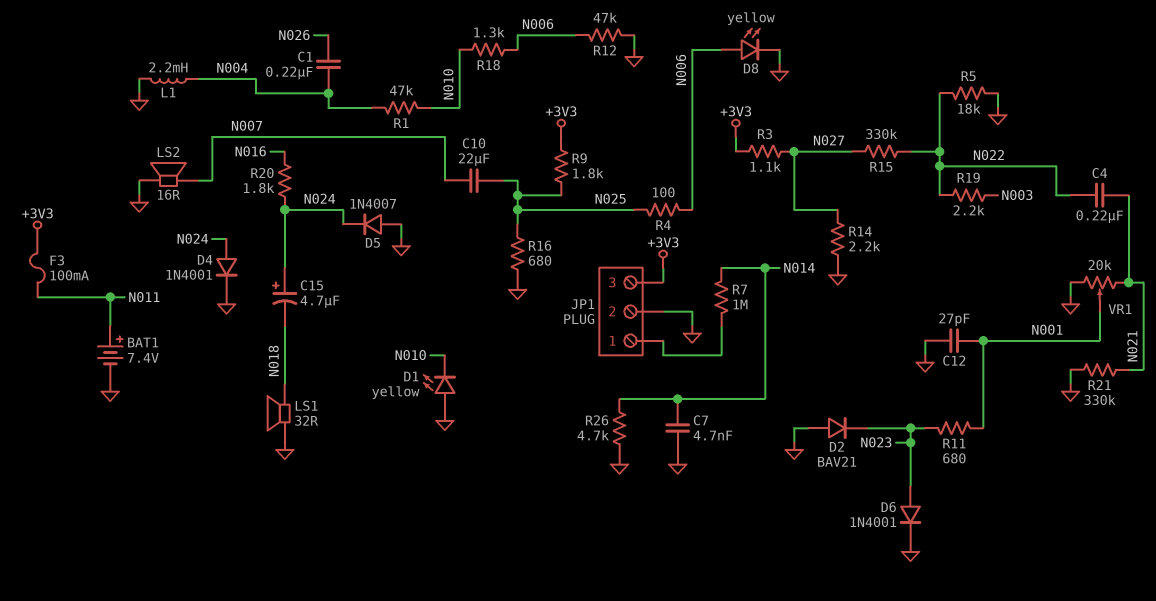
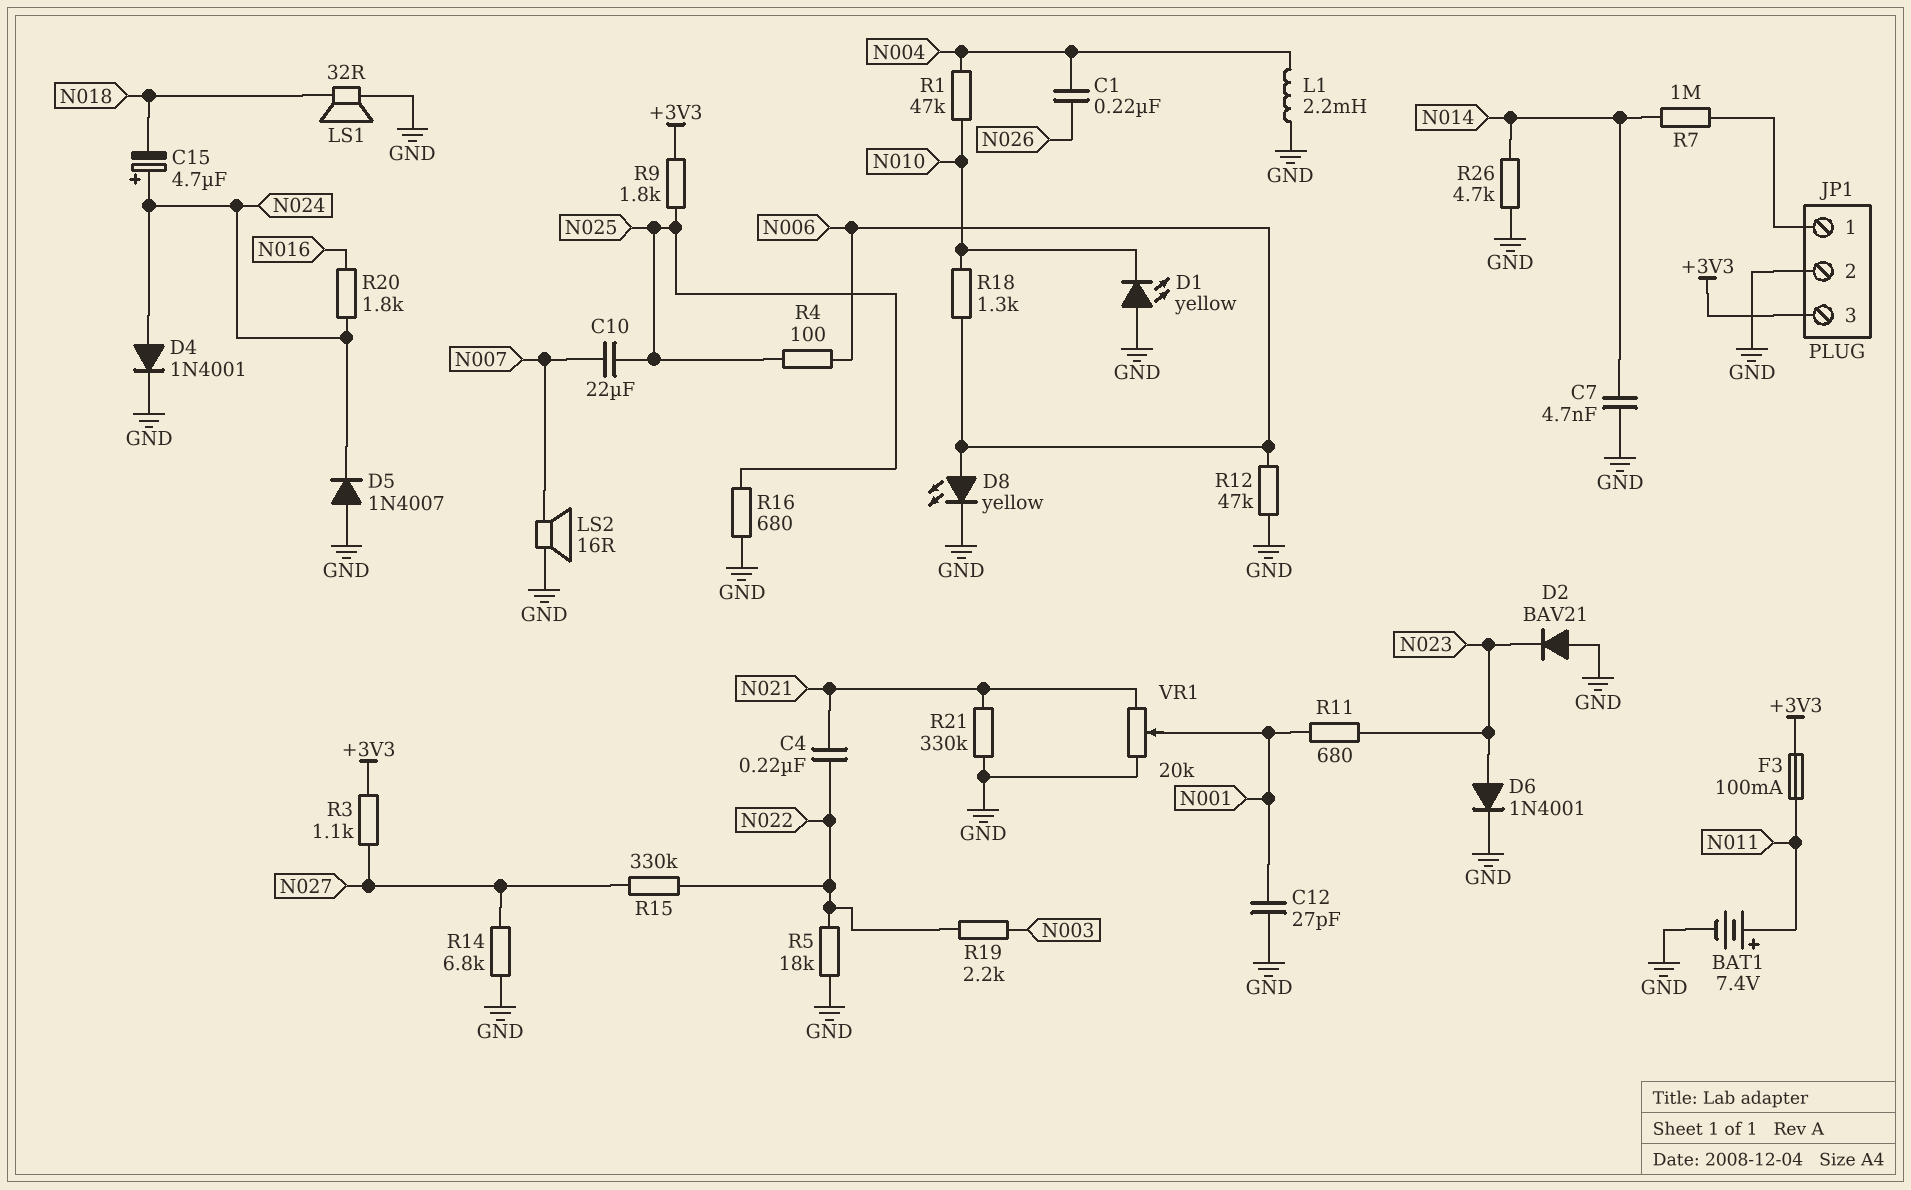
R14: 2.2k (GND, N027) -> 6.8k (GND, N027)

